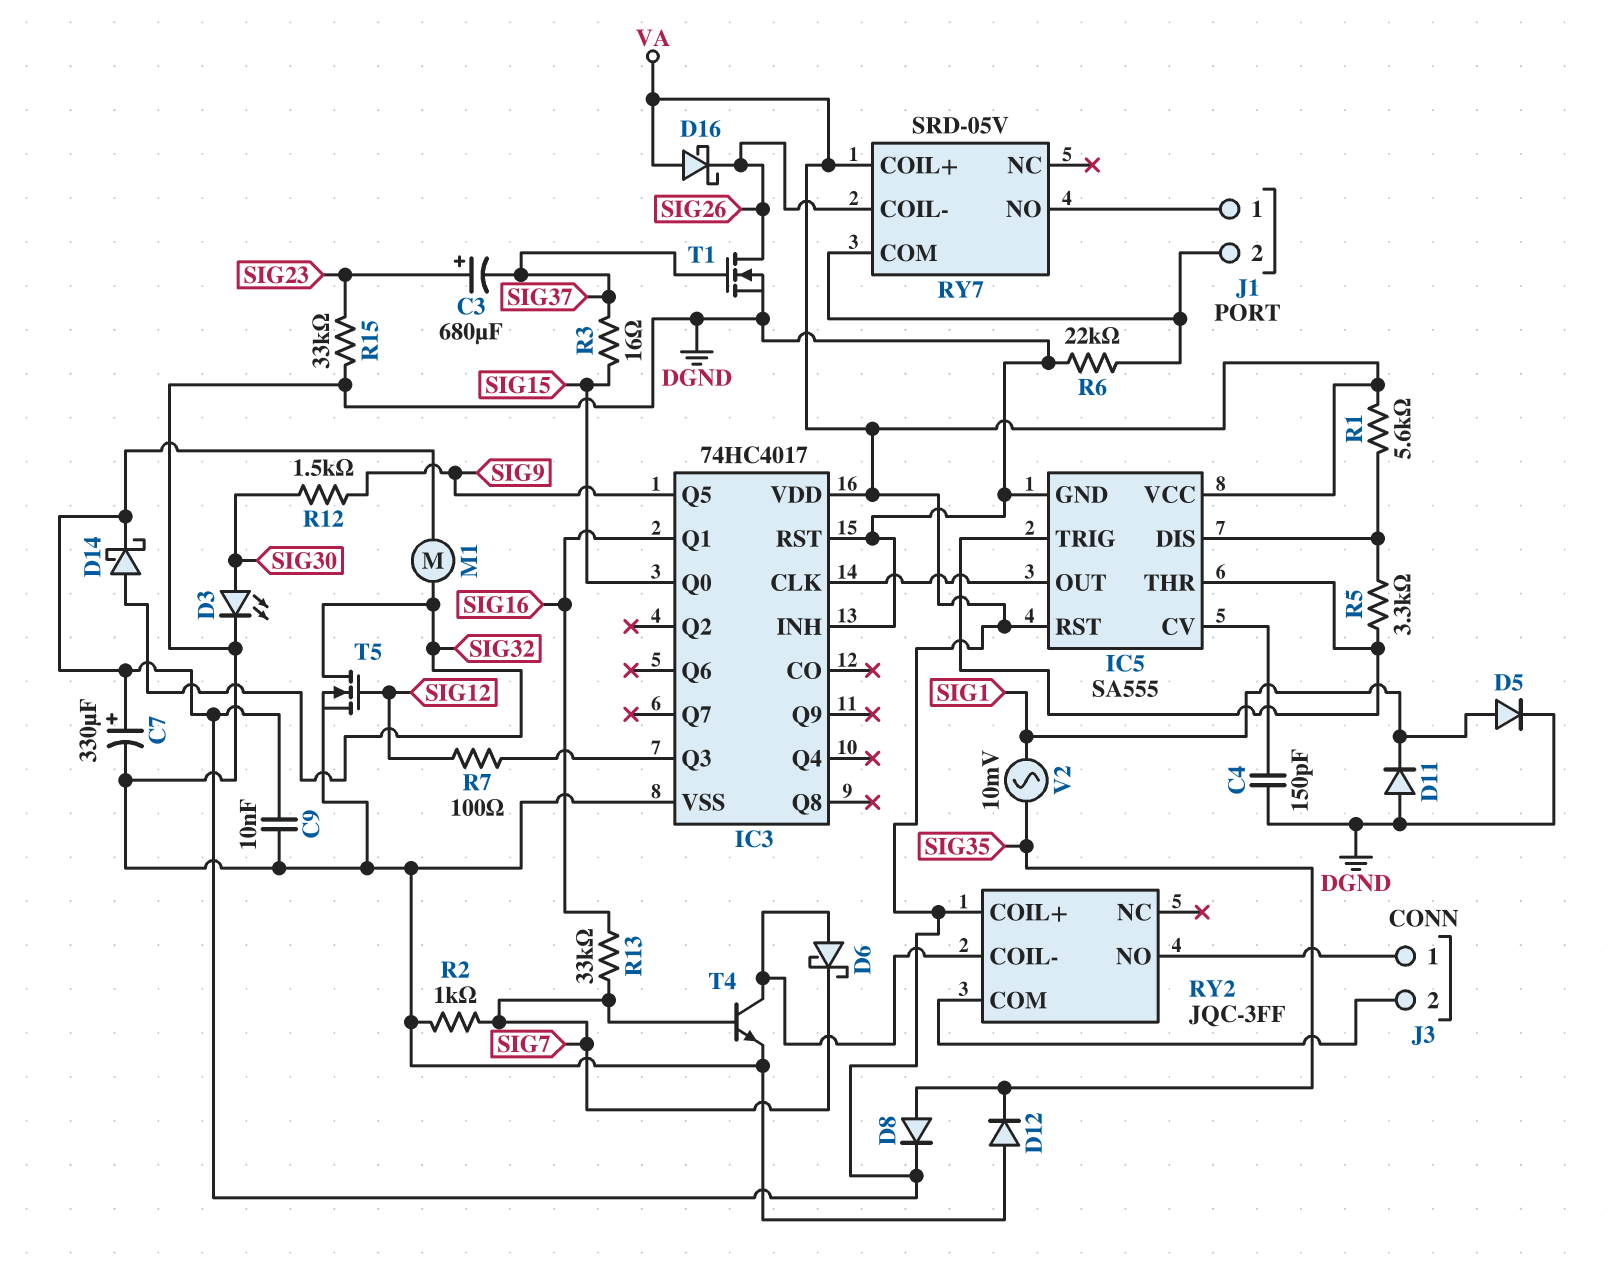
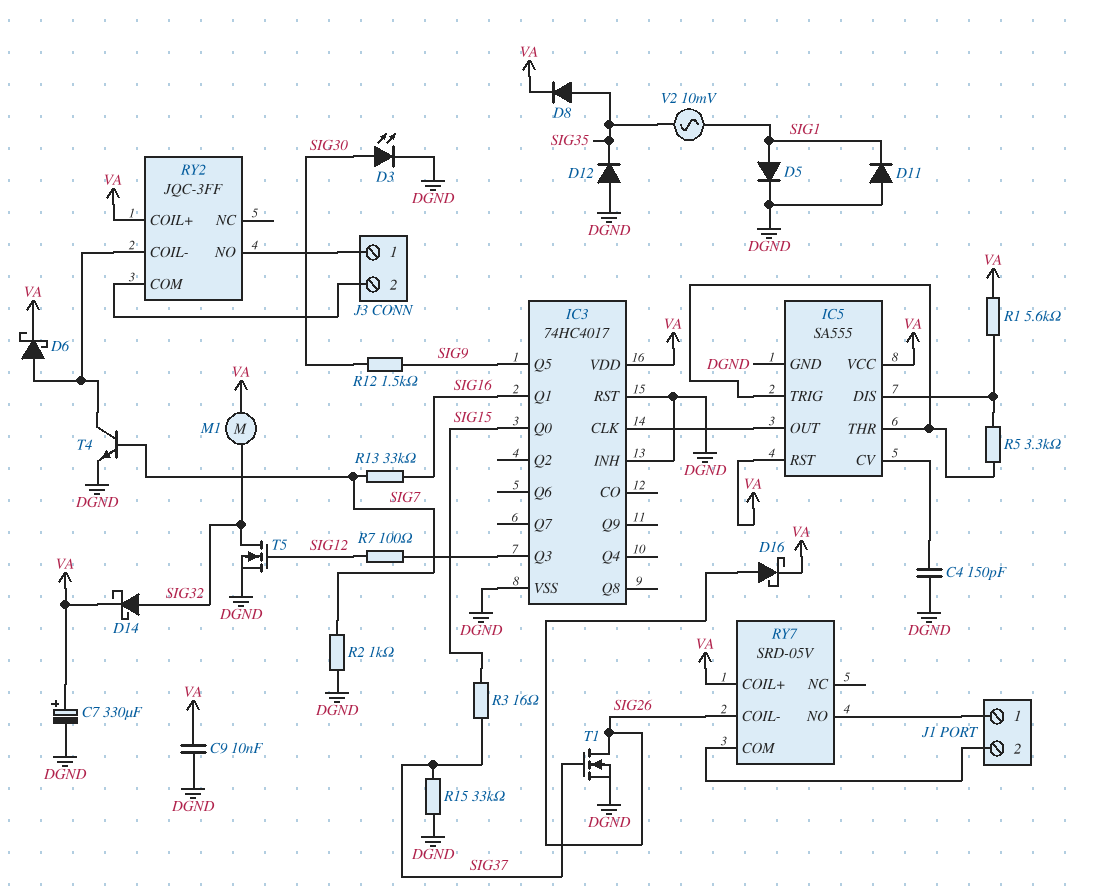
C3: 680uF (plus SIG23, minus SIG37) -> none
D6: schottky (A RY2/COIL-, K SIG7) -> schottky (A RY2/COIL-, K VA)
D16: schottky (A VA, K SIG26) -> schottky (A SIG26, K VA)
R6: 22k (DGND, J1/2) -> none
R15: 33k (DGND, SIG23) -> 33k (DGND, SIG37)

